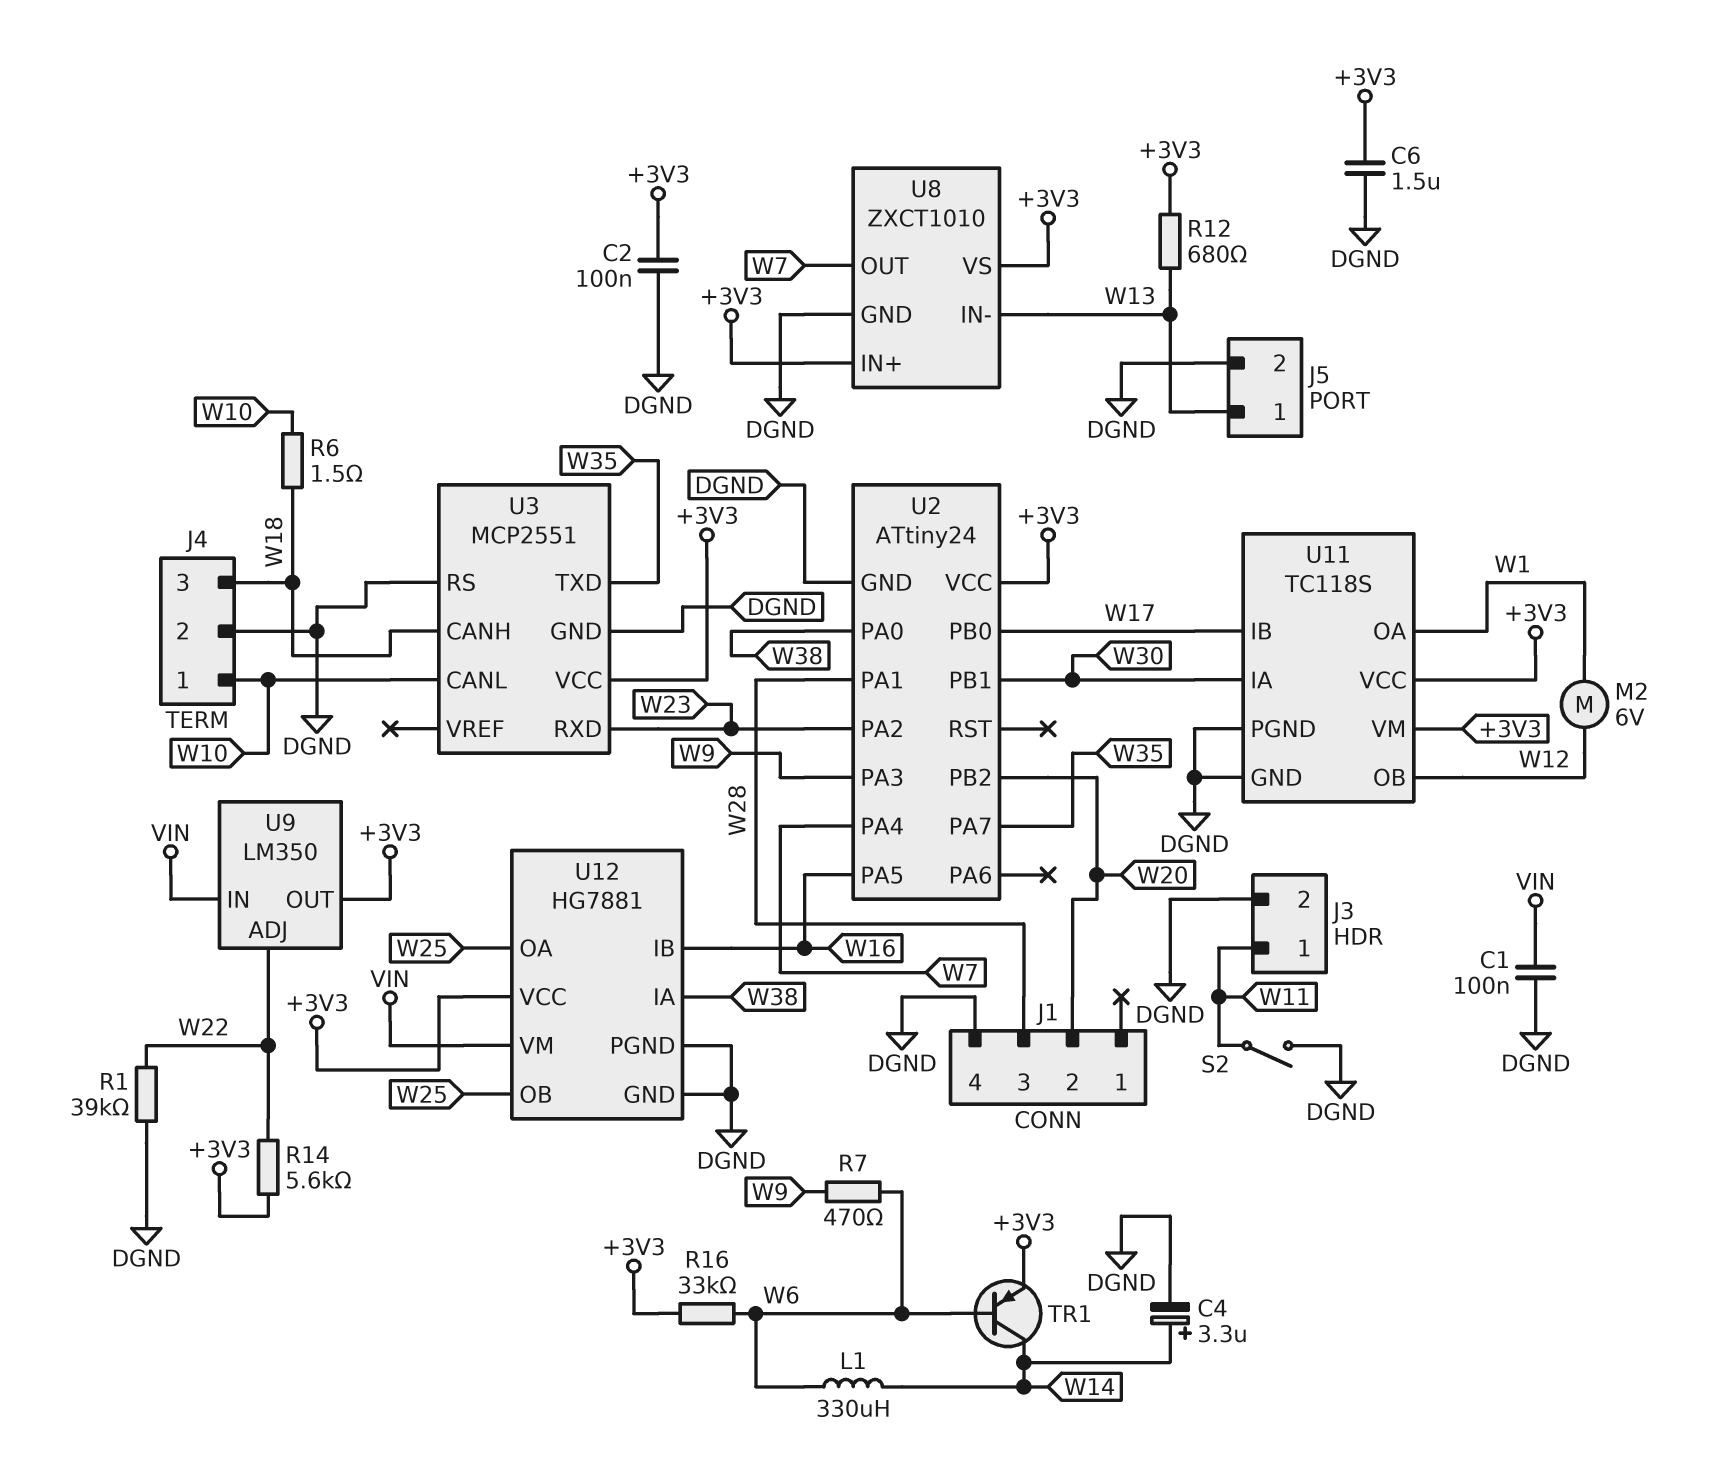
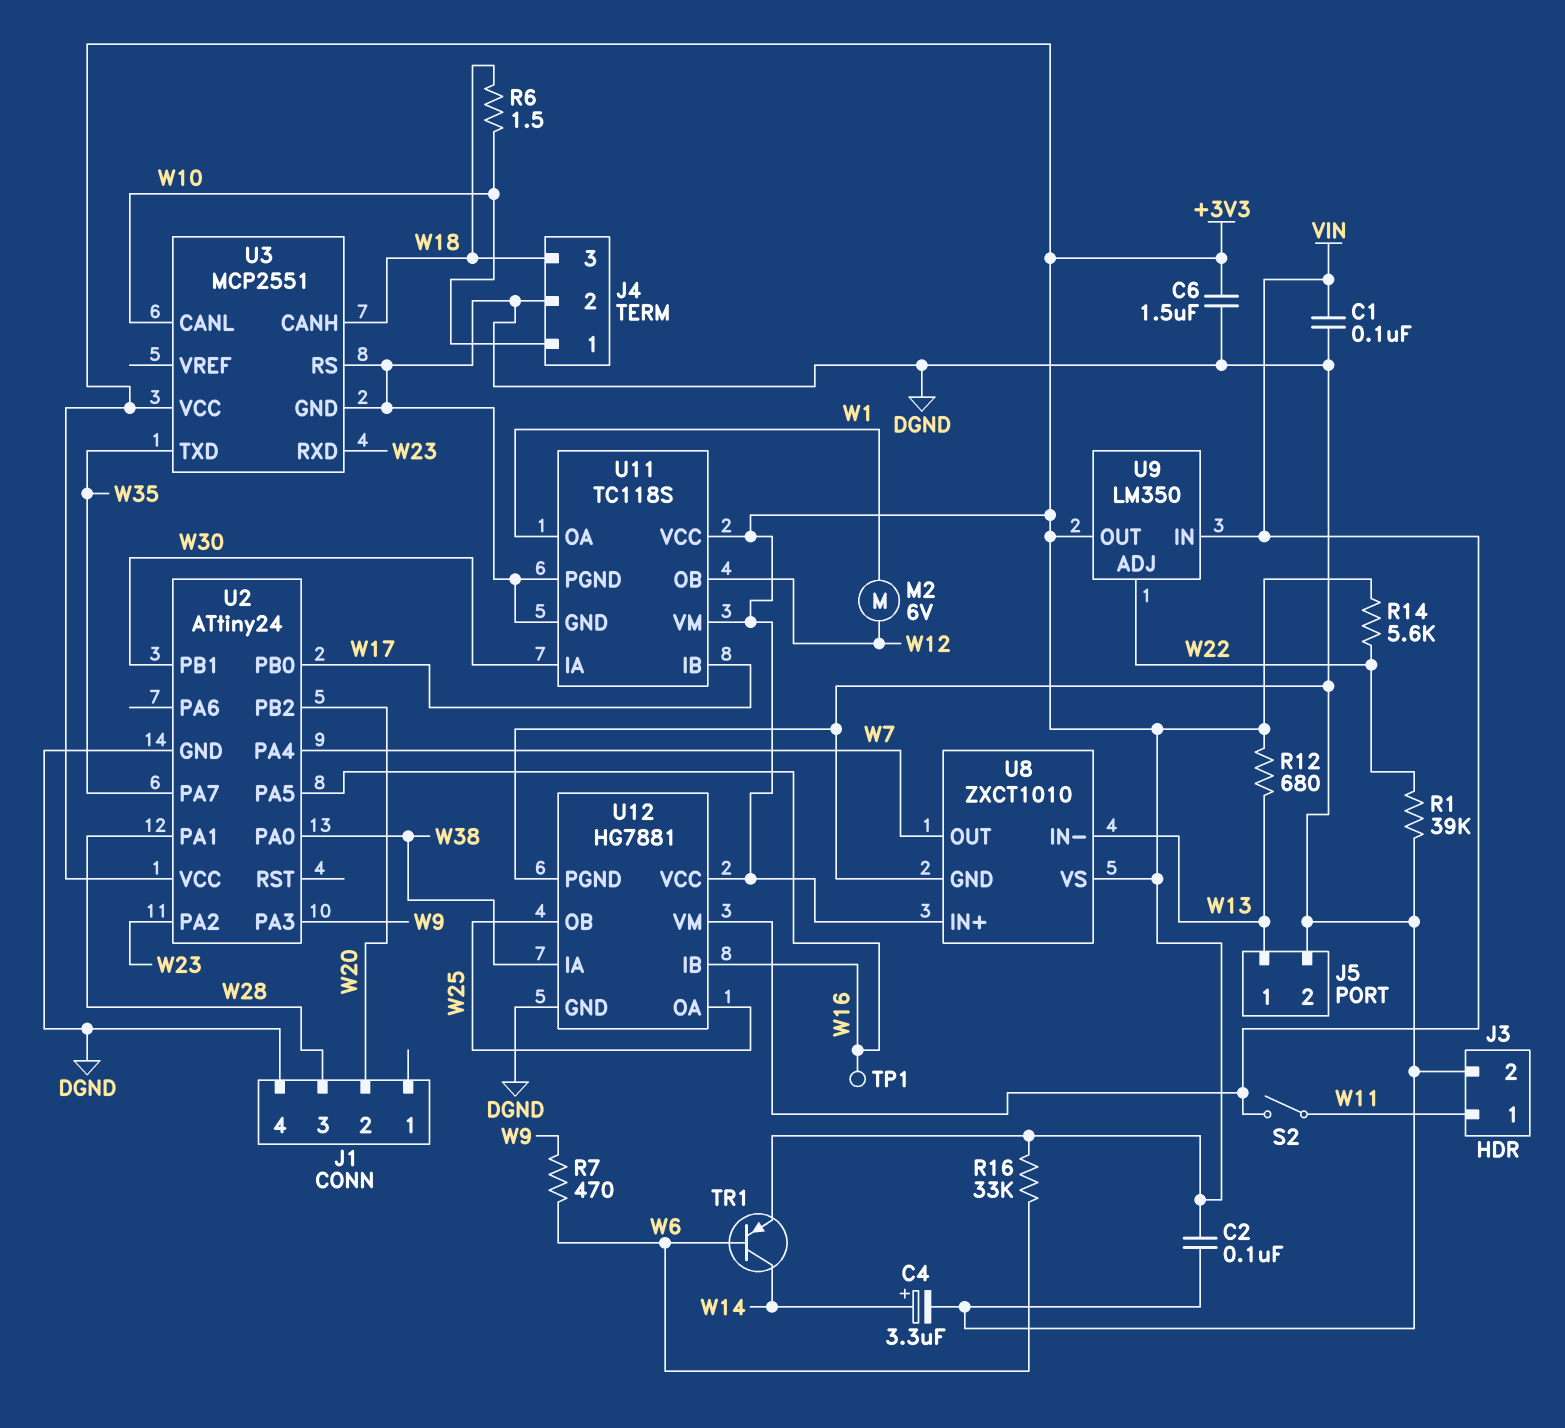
L1: 330uH (W6, W14) -> none
S2: switch (DGND, W11) -> switch (VIN, W11)
TP1: none -> test point (W16)

